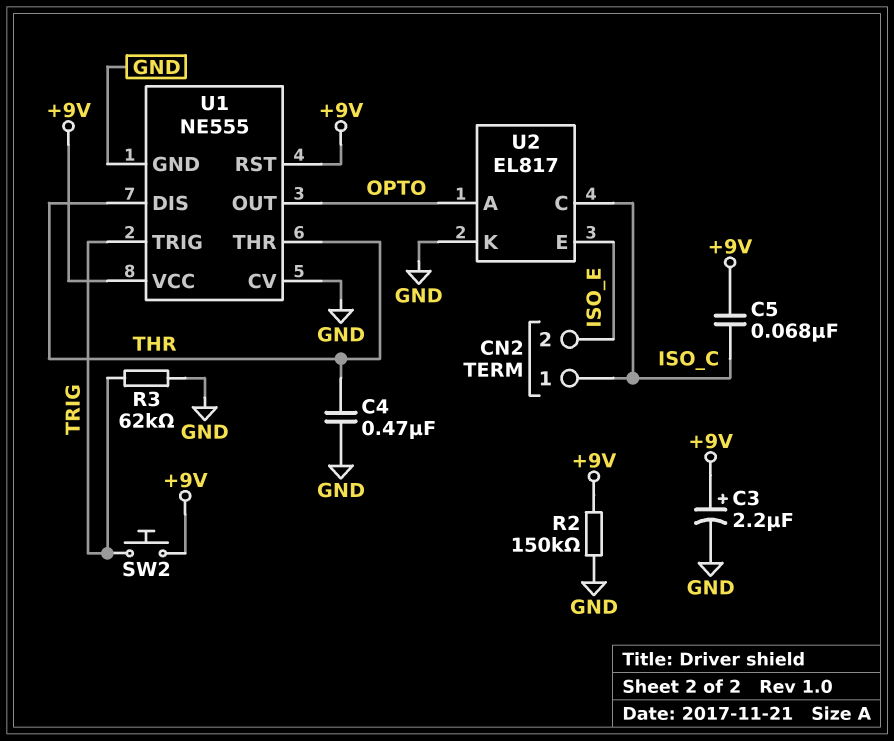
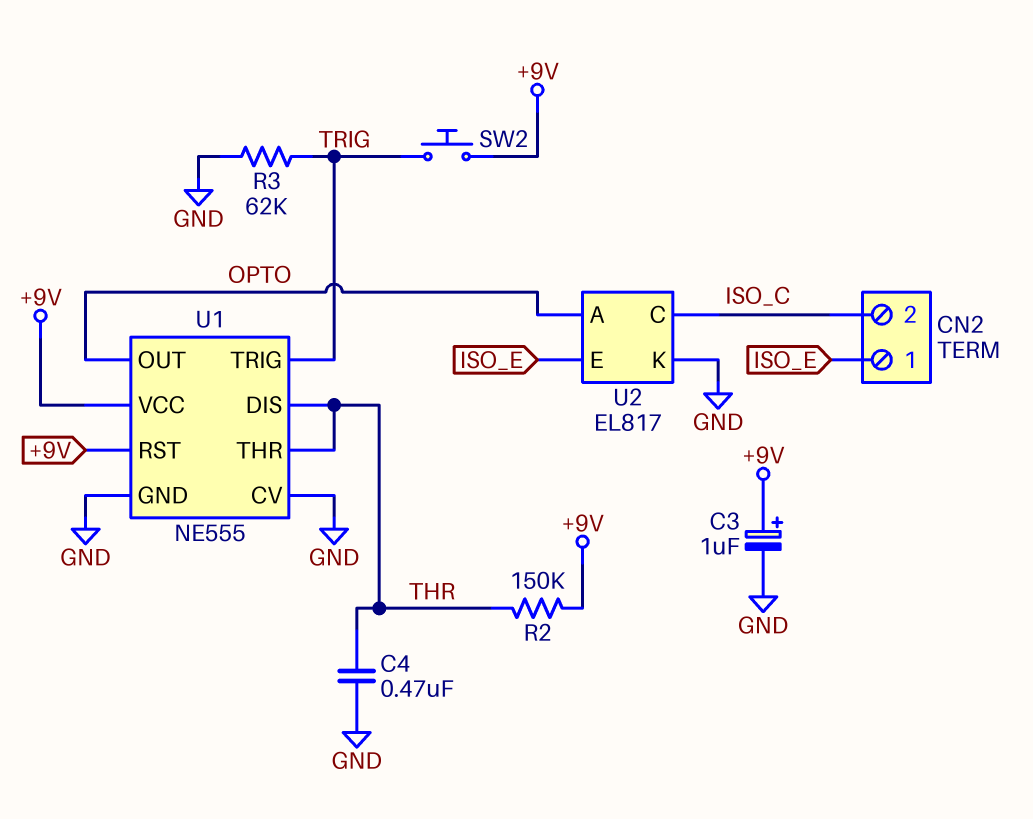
C3: 2.2uF (plus +9V, minus GND) -> 1uF (plus +9V, minus GND)
C5: 68nF (+9V, ISO_C) -> none
CN2 pin 1: ISO_C -> ISO_E
CN2 pin 2: ISO_E -> ISO_C
R2: 150k (+9V, GND) -> 150k (+9V, THR)

